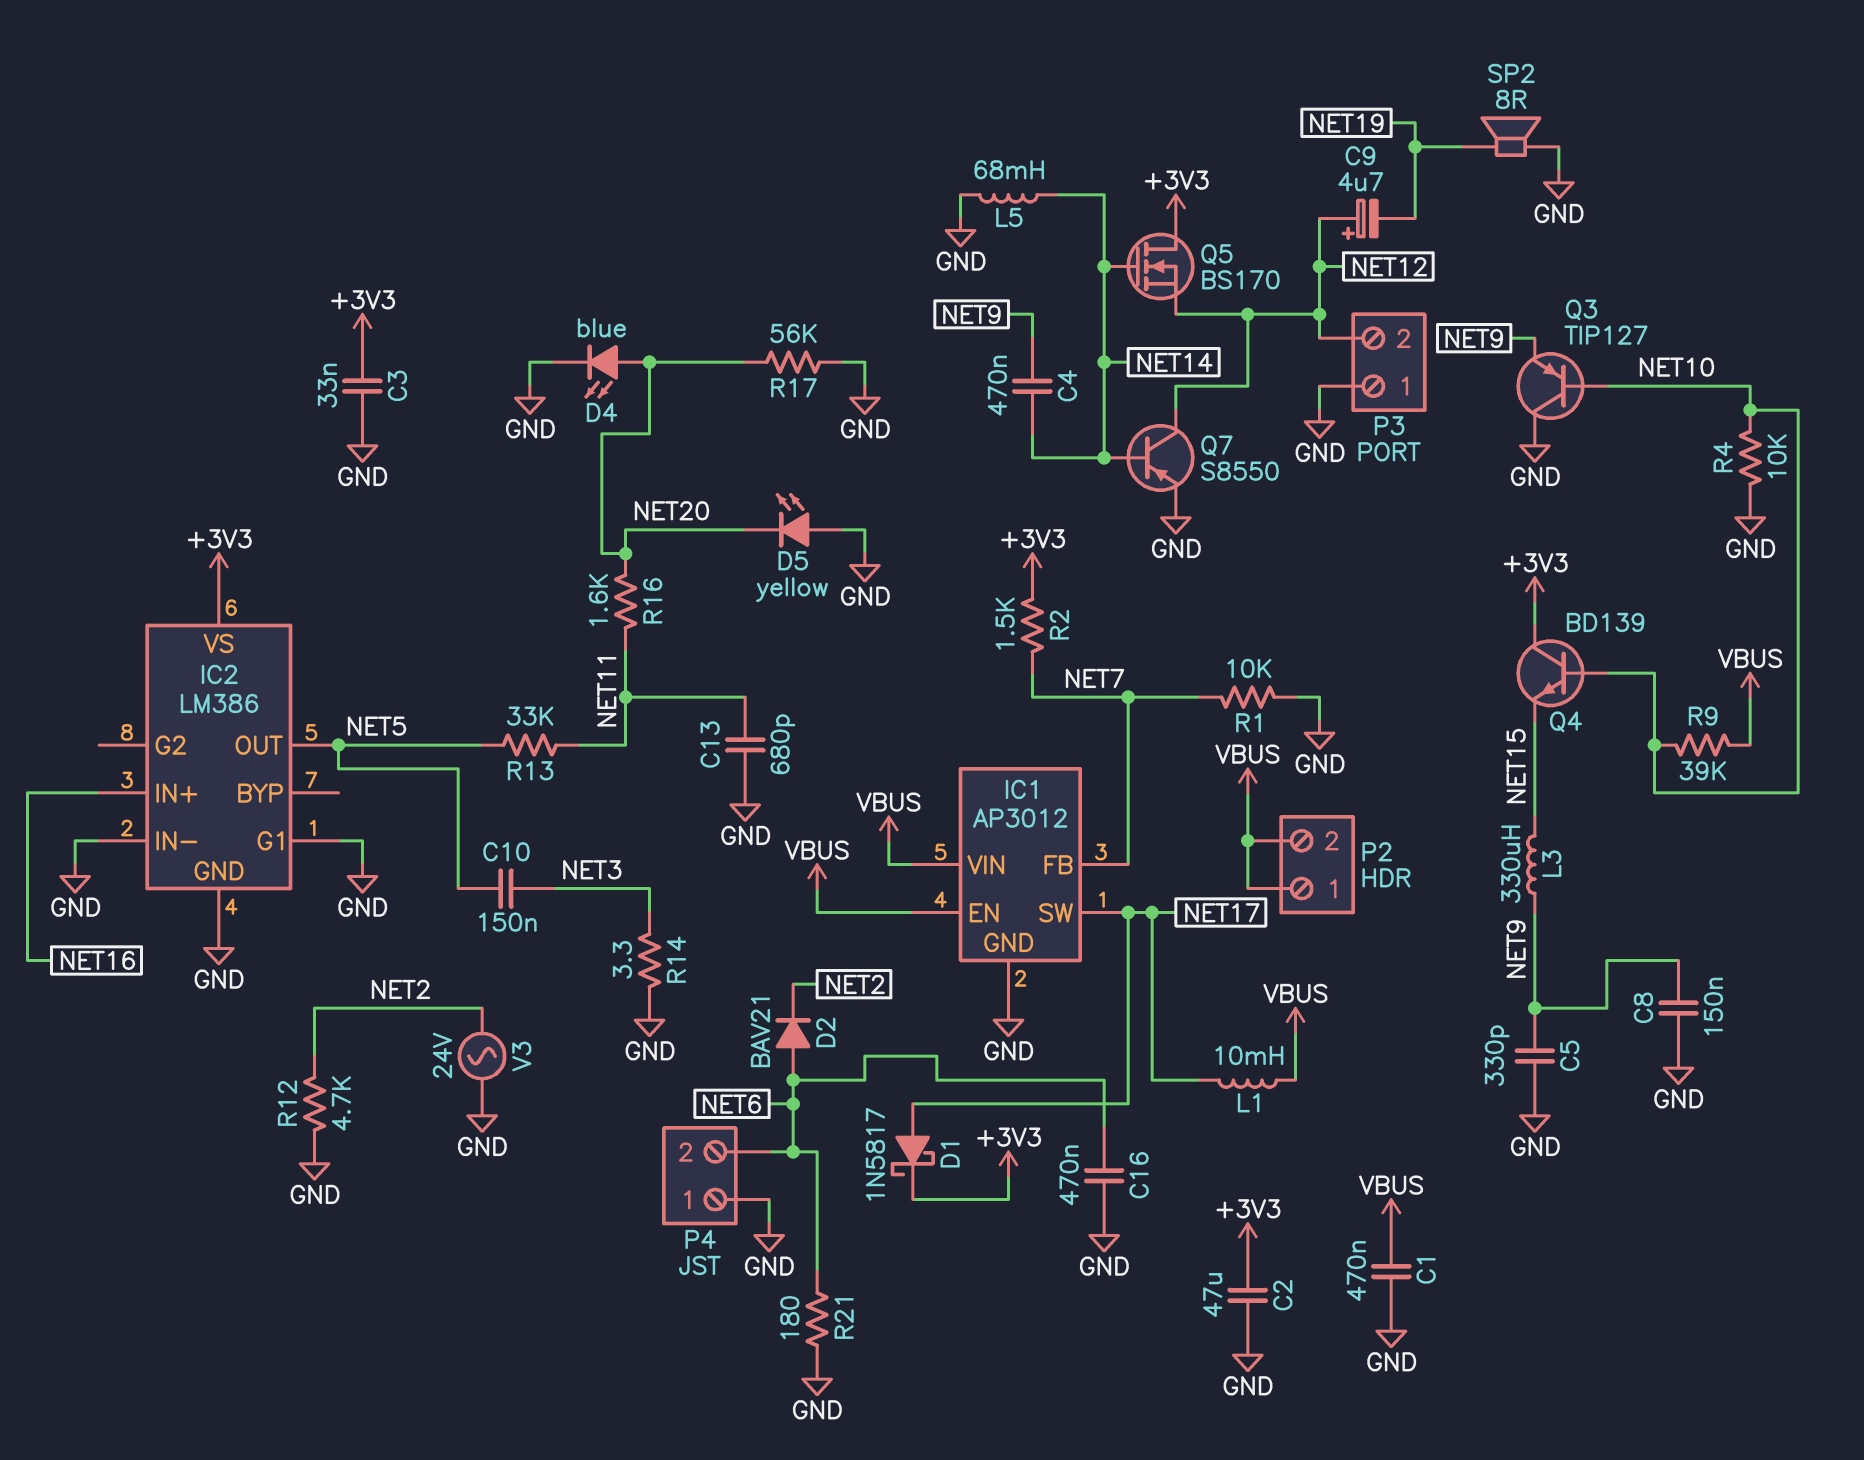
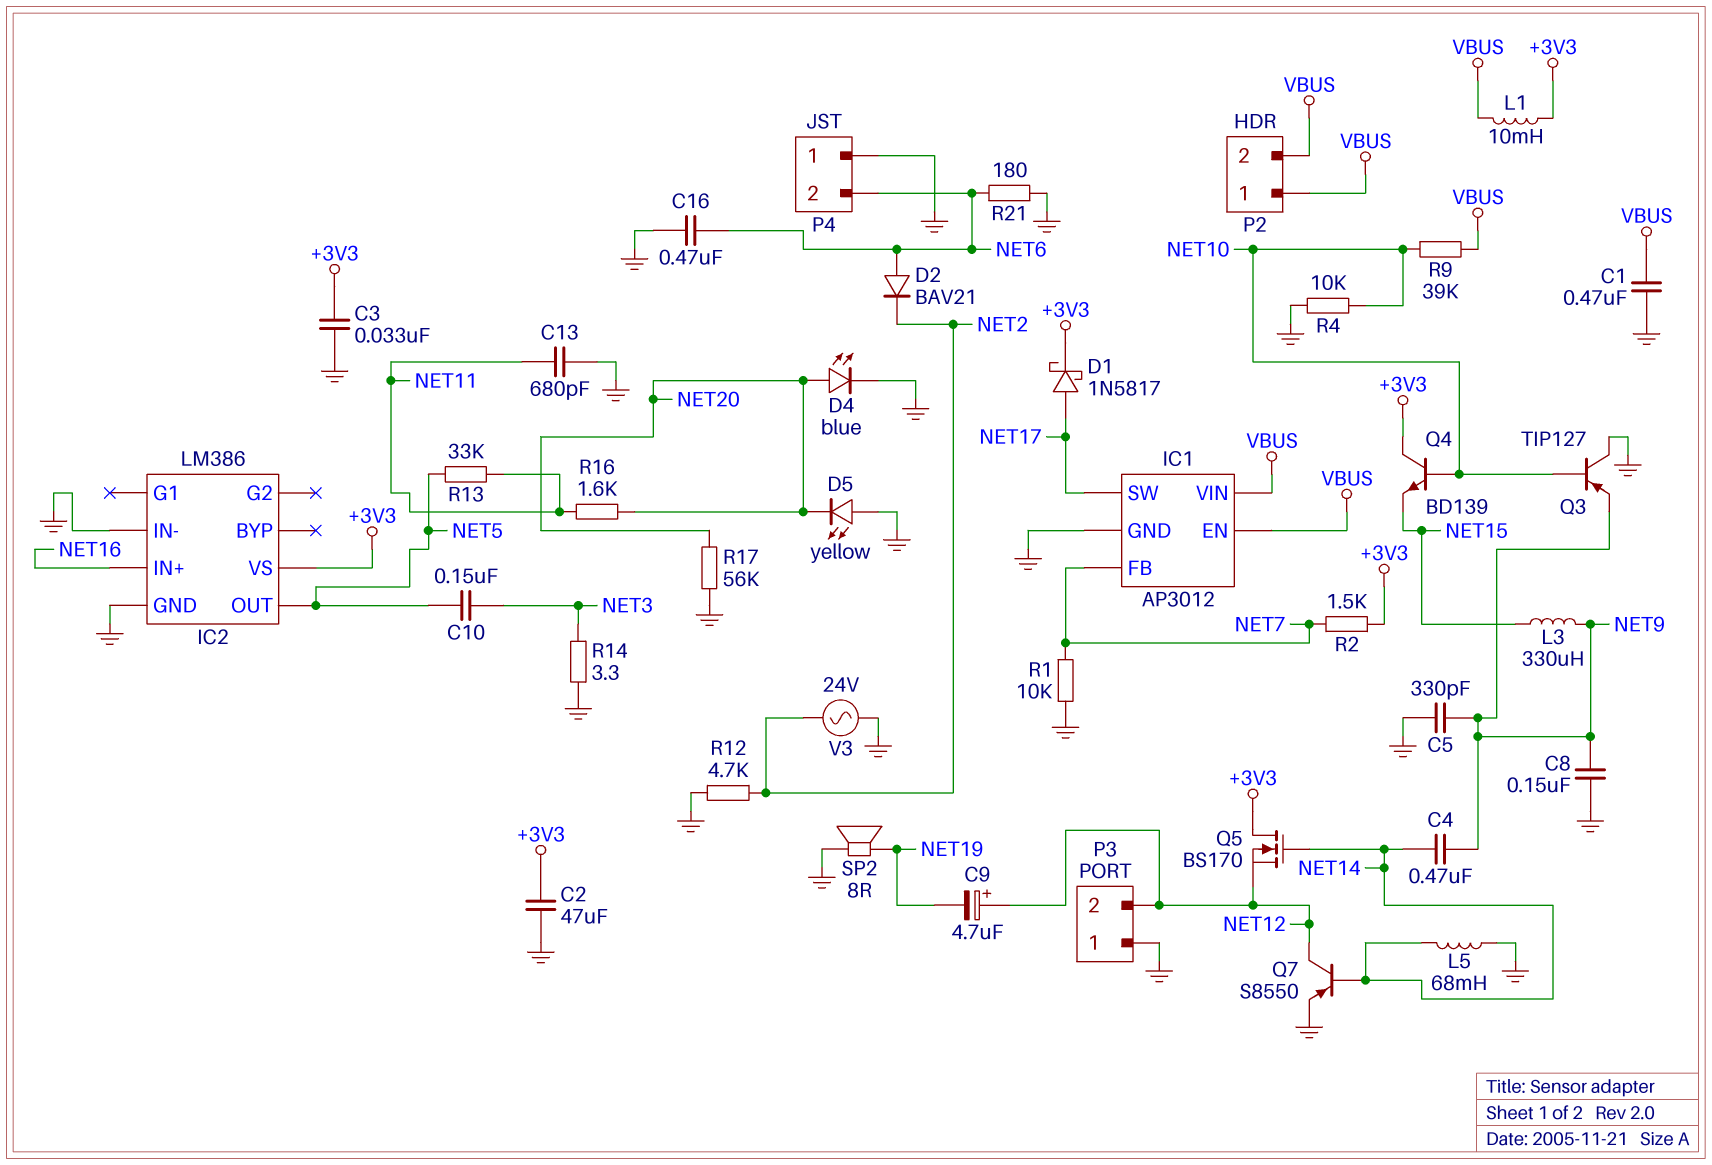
IC2 pin G1: GND -> none
L1: 10mH (NET17, VBUS) -> 10mH (+3V3, VBUS)

